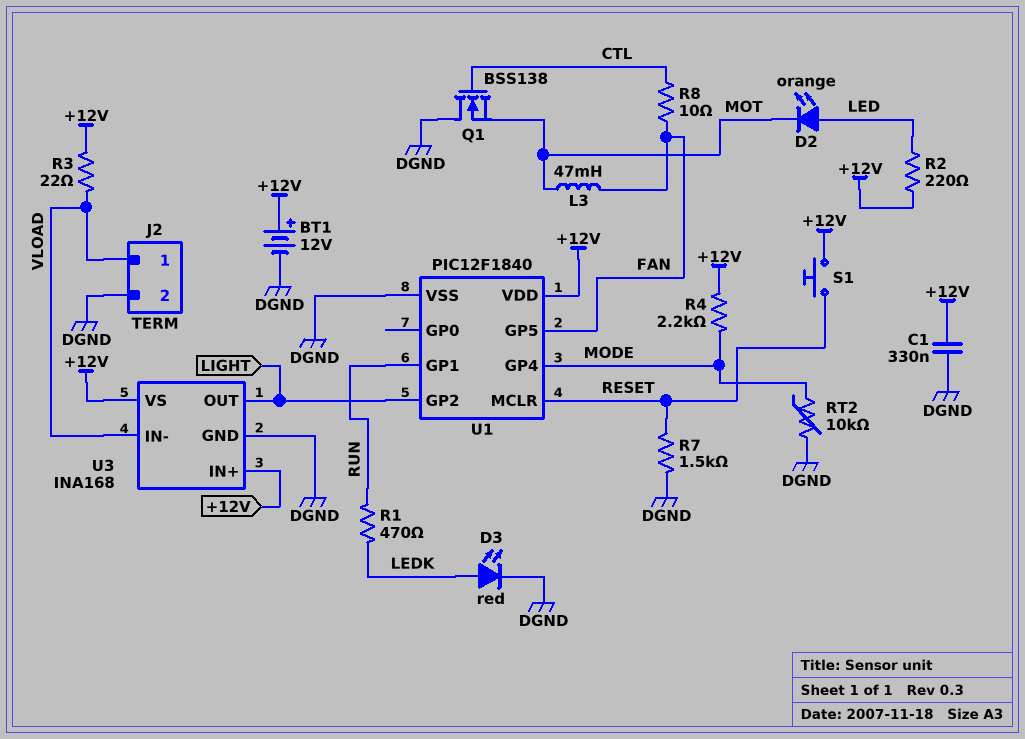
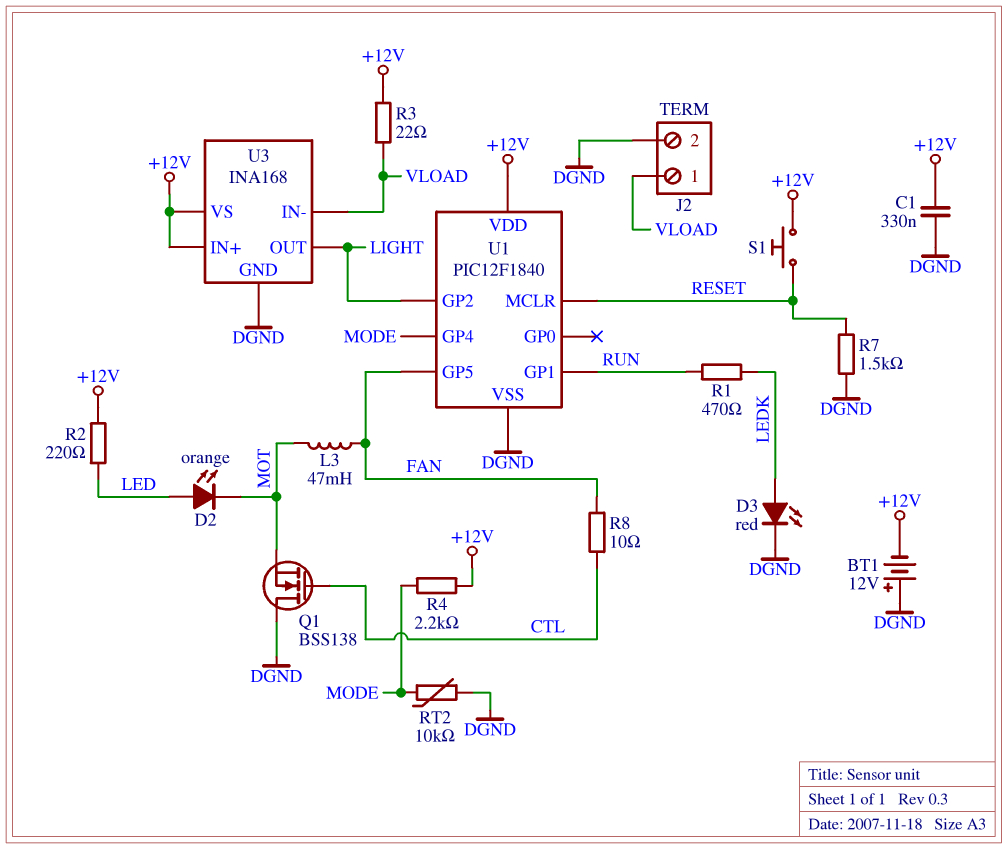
BT1: 12V (plus +12V, minus DGND) -> 12V (plus DGND, minus +12V)

